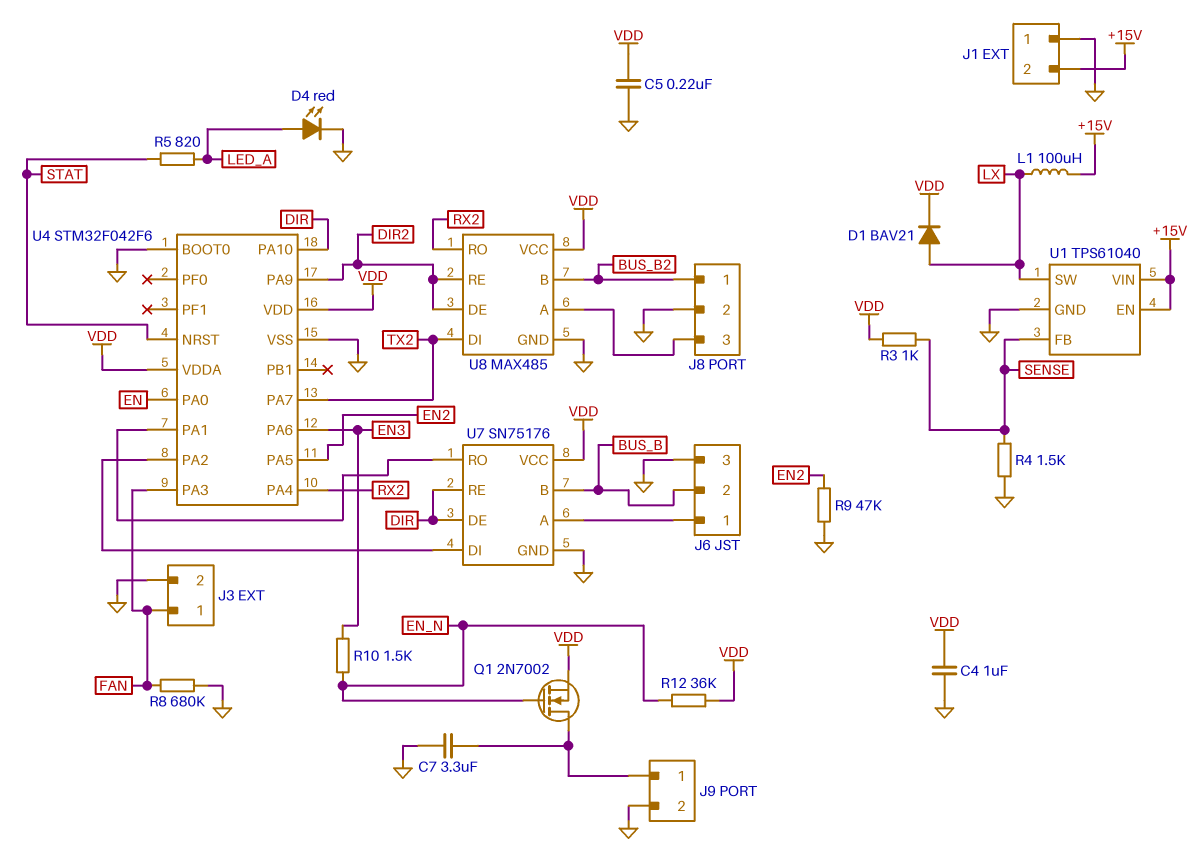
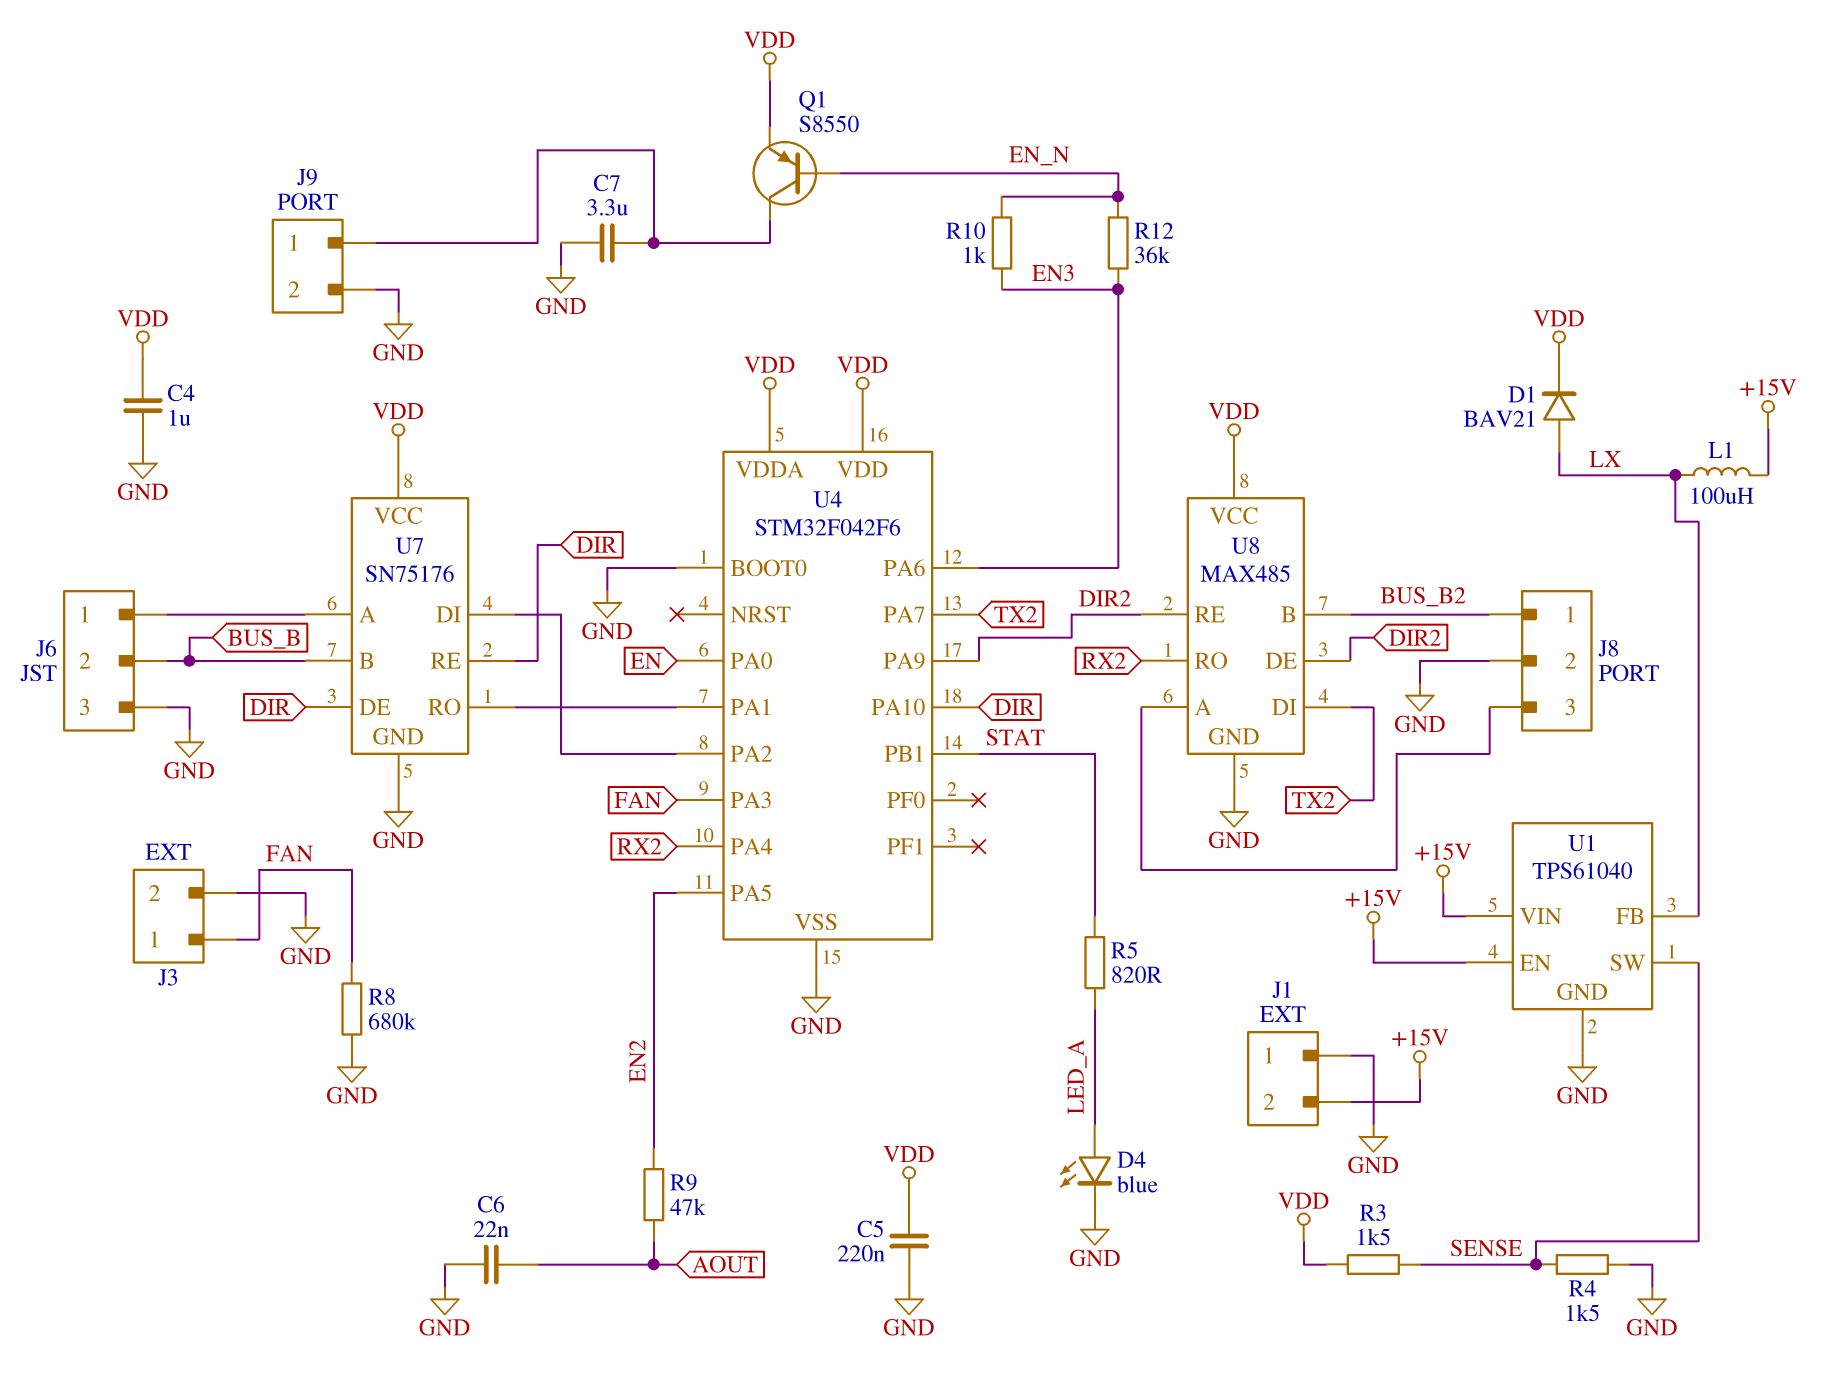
C6: none -> 22nF (AOUT, GND)
D4: LED red (A LED_A, K GND) -> LED blue (A LED_A, K GND)
Q1: NMOS 2N7002 (G EN_N, D J9/1, S VDD) -> PNP S8550 (B EN_N, C J9/1, E VDD)
R3: 1k (SENSE, VDD) -> 1.5k (SENSE, VDD)
R9: 47k (EN2, GND) -> 47k (AOUT, EN2)
R10: 1.5k (EN3, EN_N) -> 1k (EN3, EN_N)
R12: 36k (EN_N, VDD) -> 36k (EN3, EN_N)
U1 pin FB: SENSE -> LX
U1 pin SW: LX -> SENSE
U4 pin NRST: STAT -> none
U4 pin PB1: none -> STAT

